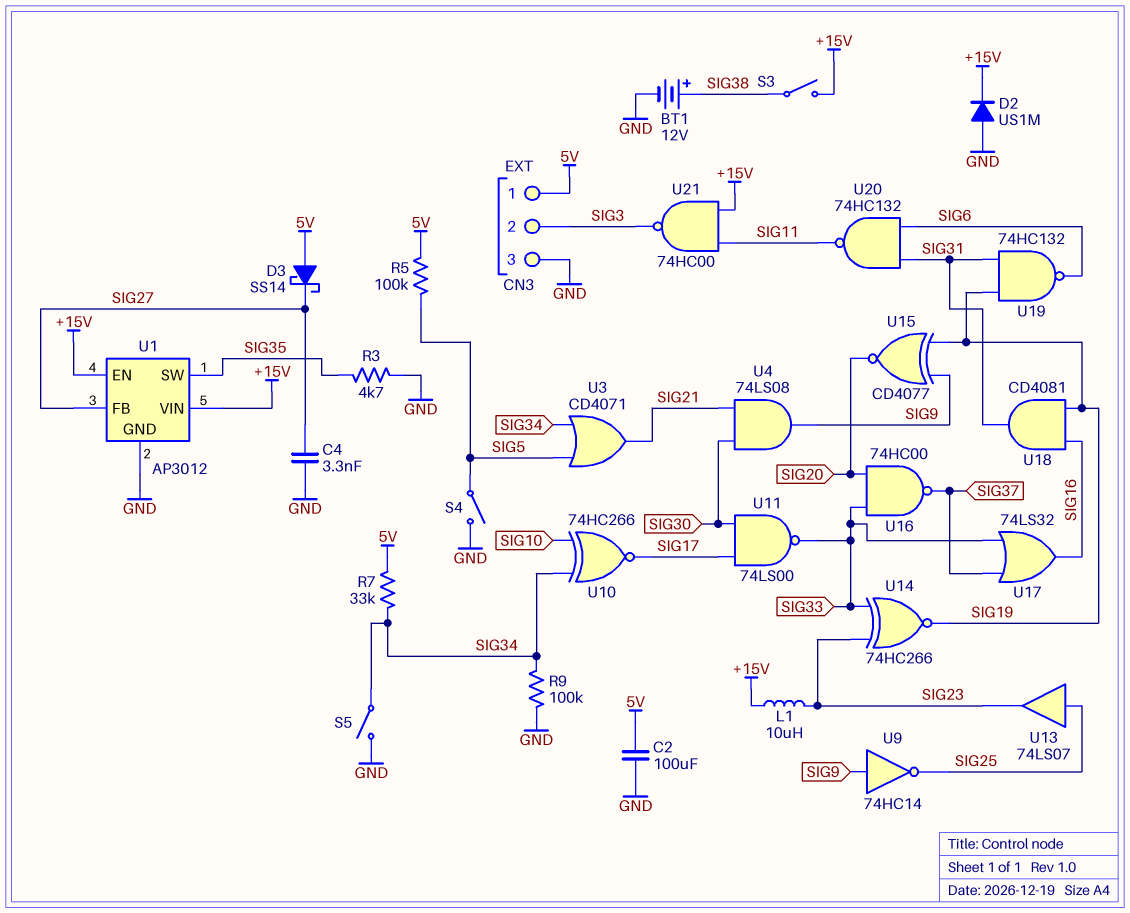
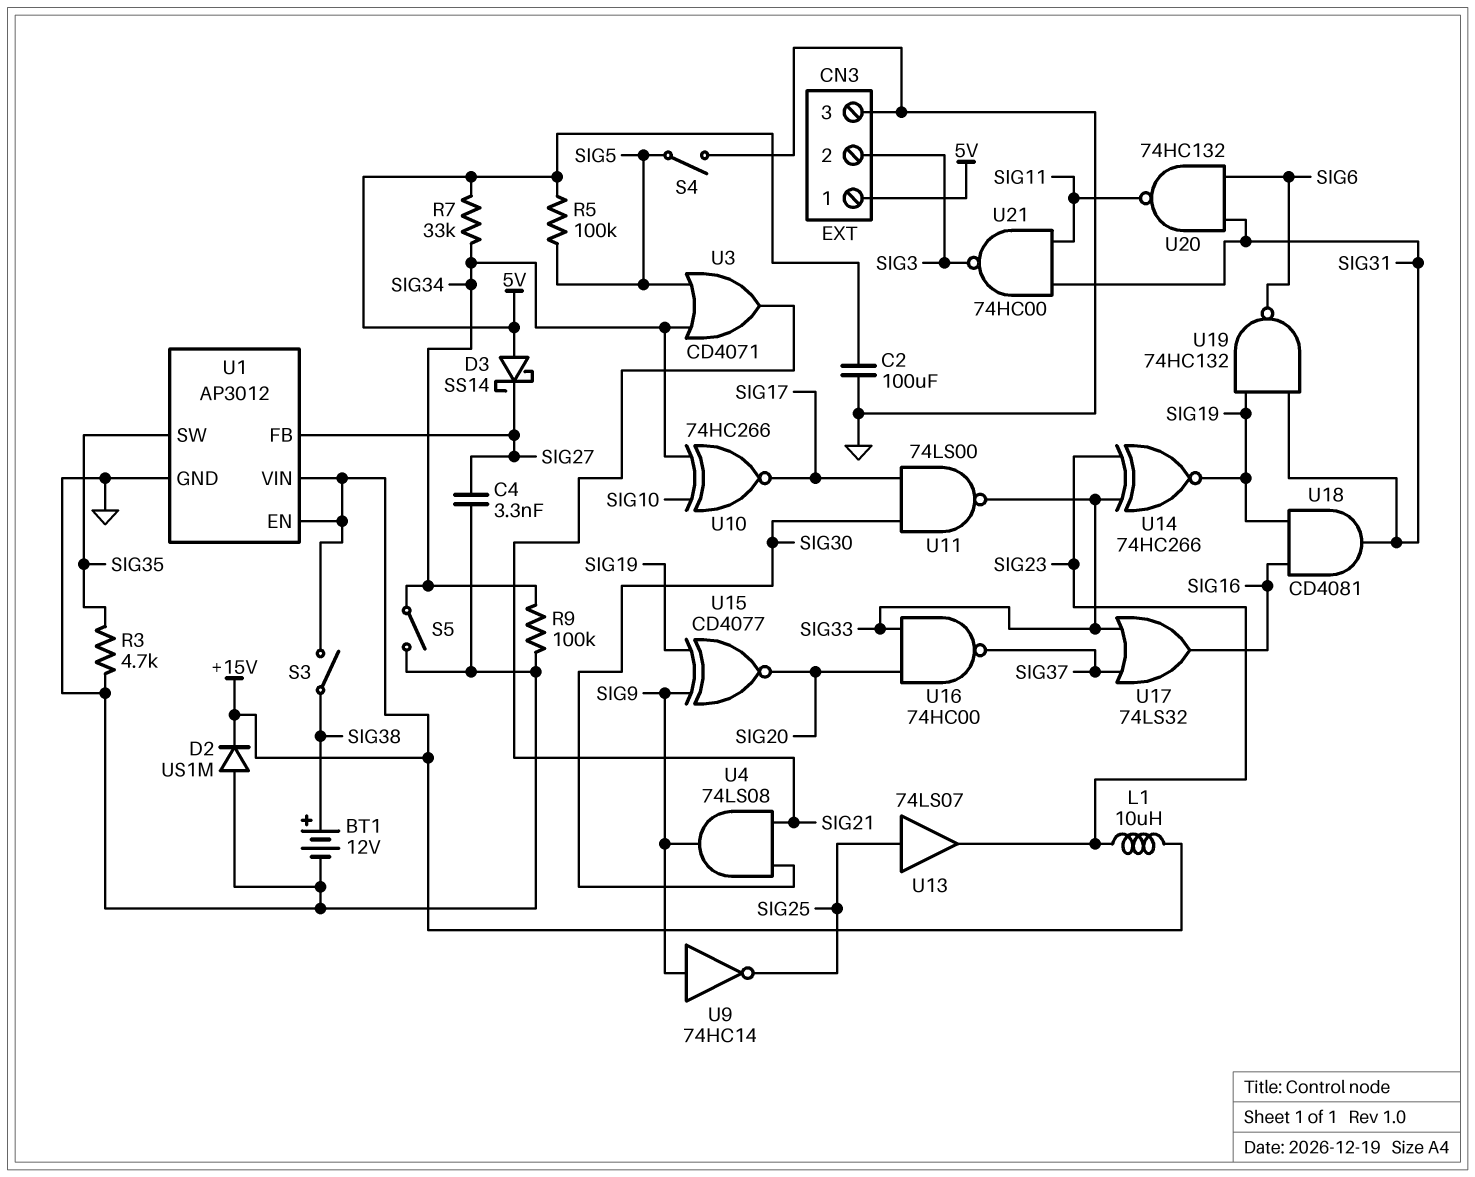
U21: NAND 74HC00 (in +15V, in SIG11, out SIG3) -> NAND 74HC00 (in SIG11, in SIG31, out SIG3)

